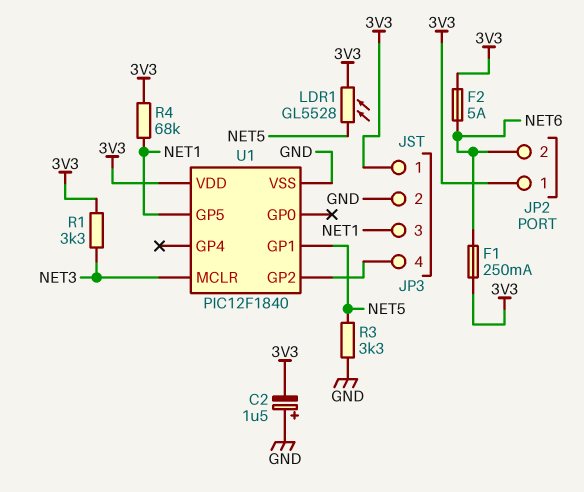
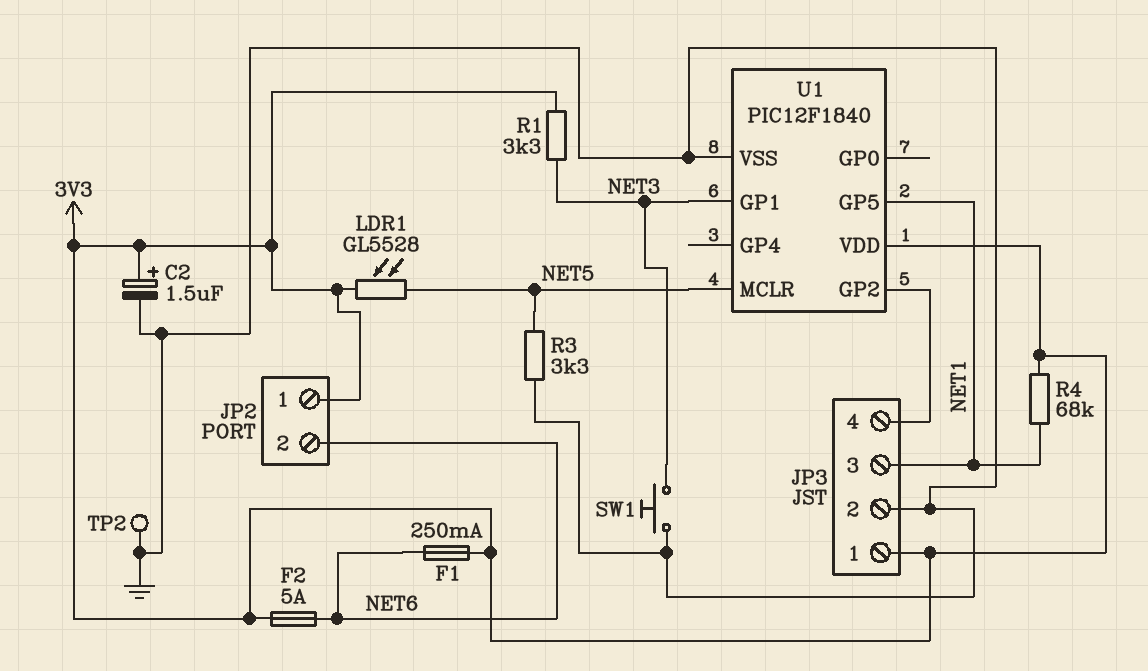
C2: 1.5uF (plus GND, minus 3V3) -> 1.5uF (plus 3V3, minus GND)
SW1: none -> button (GND, NET3)
TP2: none -> test point (GND)
U1 pin GP1: NET5 -> NET3
U1 pin MCLR: NET3 -> NET5

